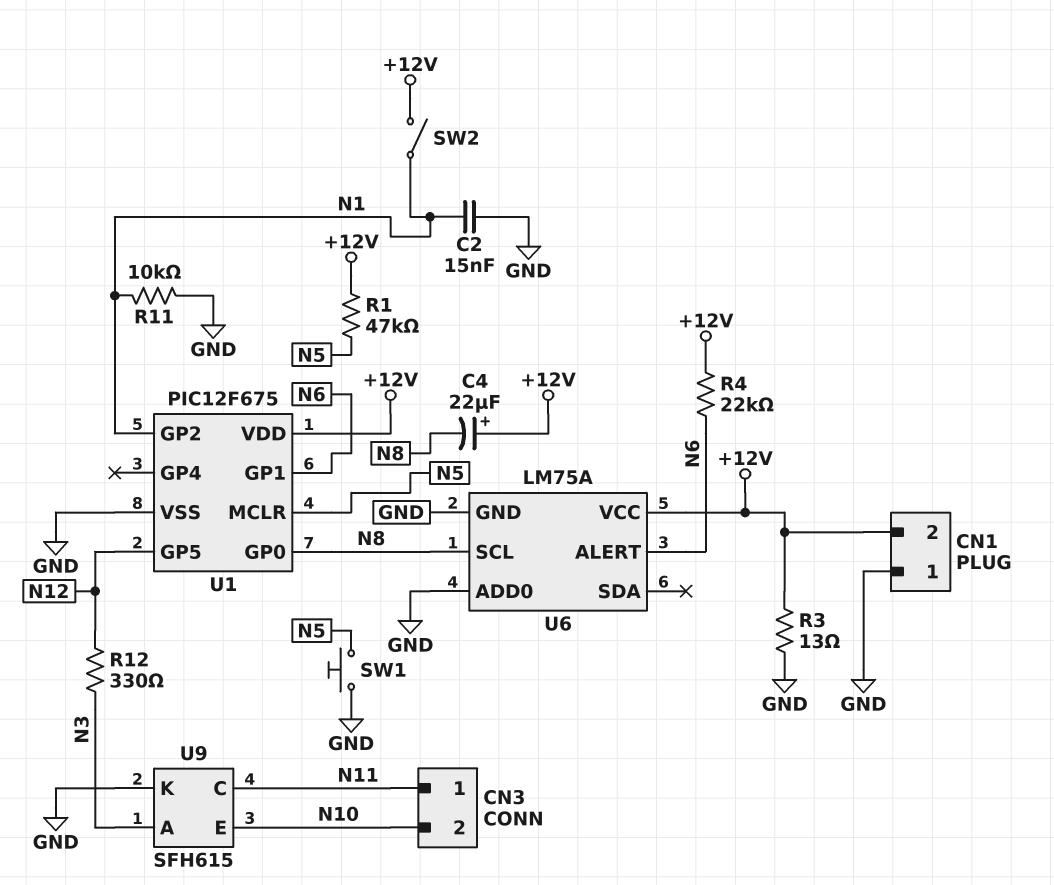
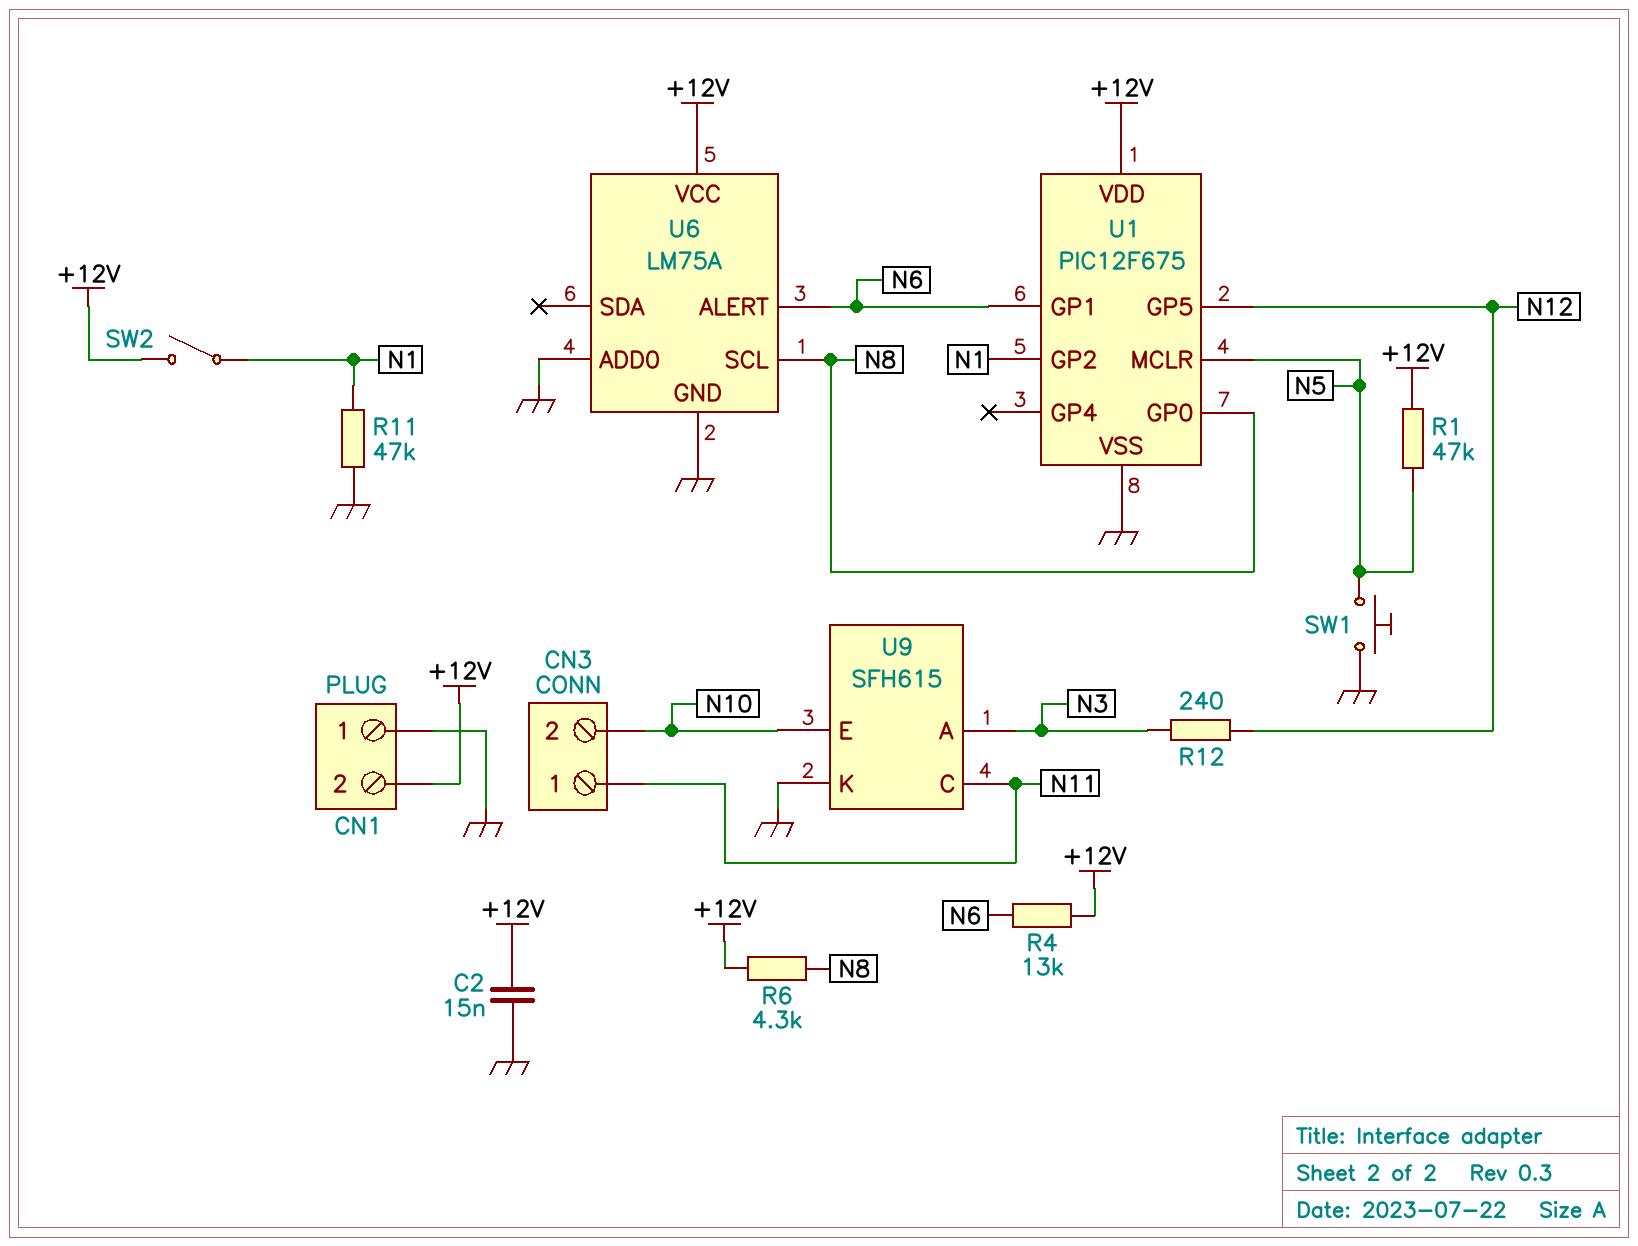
C2: 15nF (GND, N1) -> 15nF (+12V, GND)
C4: 22uF (plus +12V, minus N8) -> none
R3: 13 (+12V, GND) -> none
R4: 22k (+12V, N6) -> 13k (+12V, N6)
R6: none -> 4.3k (+12V, N8)
R11: 10k (GND, N1) -> 47k (GND, N1)
R12: 330 (N3, N12) -> 240 (N3, N12)

